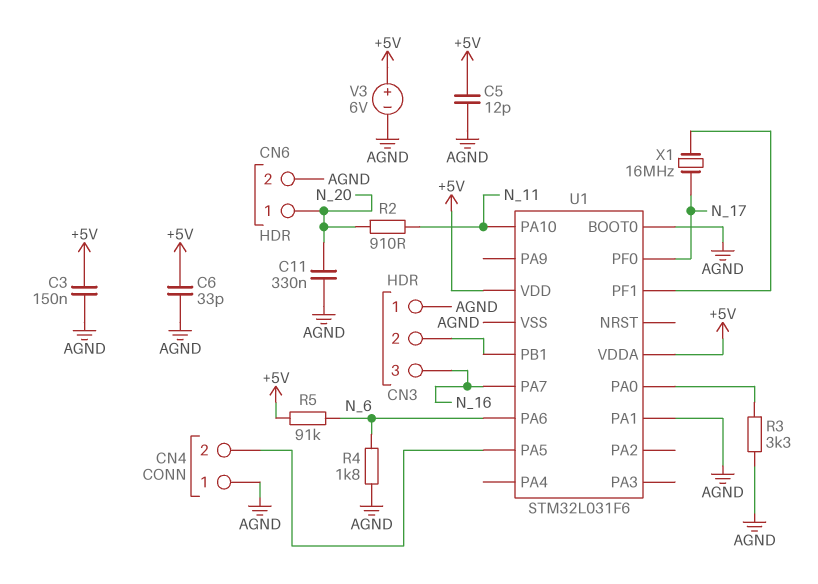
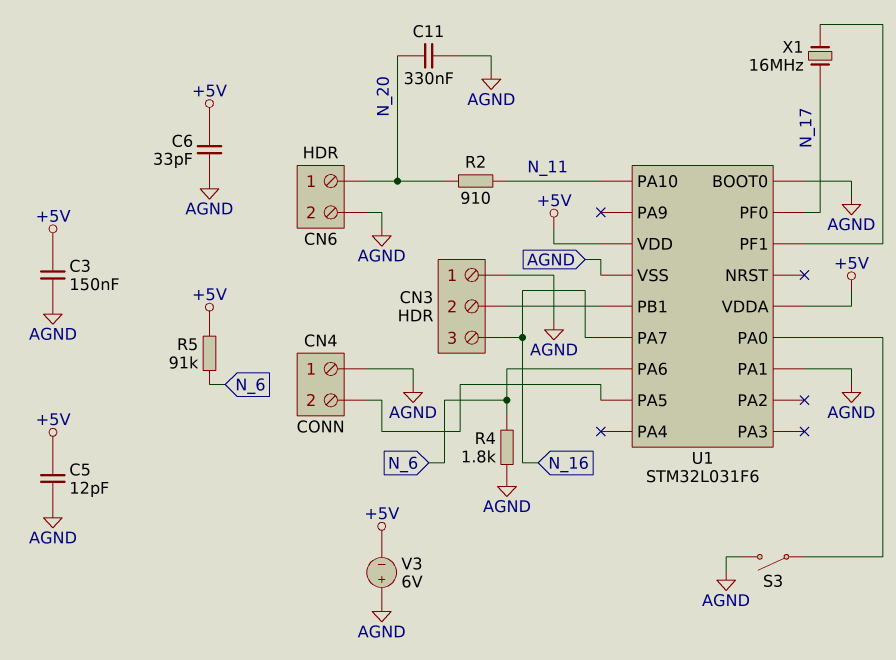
R3: 3.3k (AGND, U1/PA0) -> none
S3: none -> switch (AGND, U1/PA0)
V3: 6V (plus +5V, minus AGND) -> 6V (plus AGND, minus +5V)

